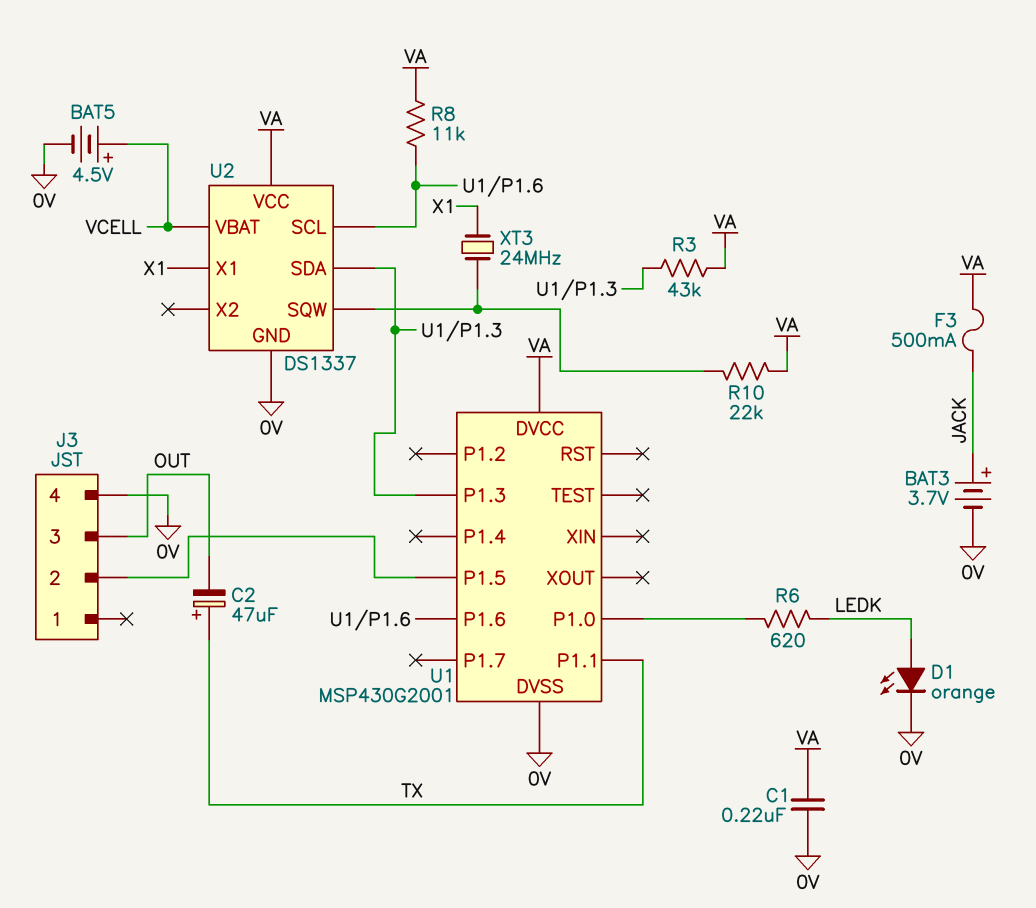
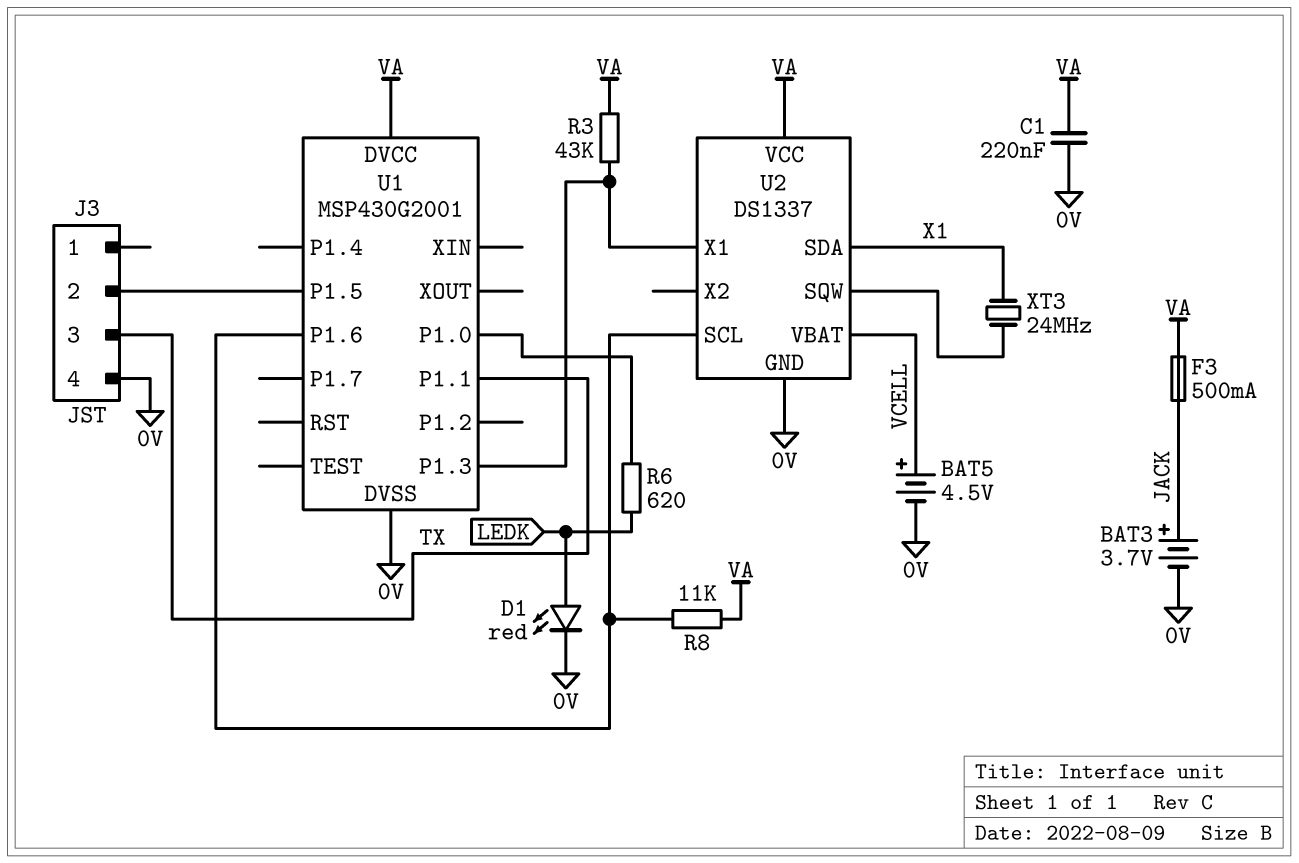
C2: 47uF (plus TX, minus OUT) -> none
D1: LED orange (A LEDK, K 0V) -> LED red (A LEDK, K 0V)
J3 pin 3: OUT -> TX
R10: 22k (U2/SQW, VA) -> none
U2 pin SDA: U1/P1.3 -> X1
U2 pin X1: X1 -> U1/P1.3

